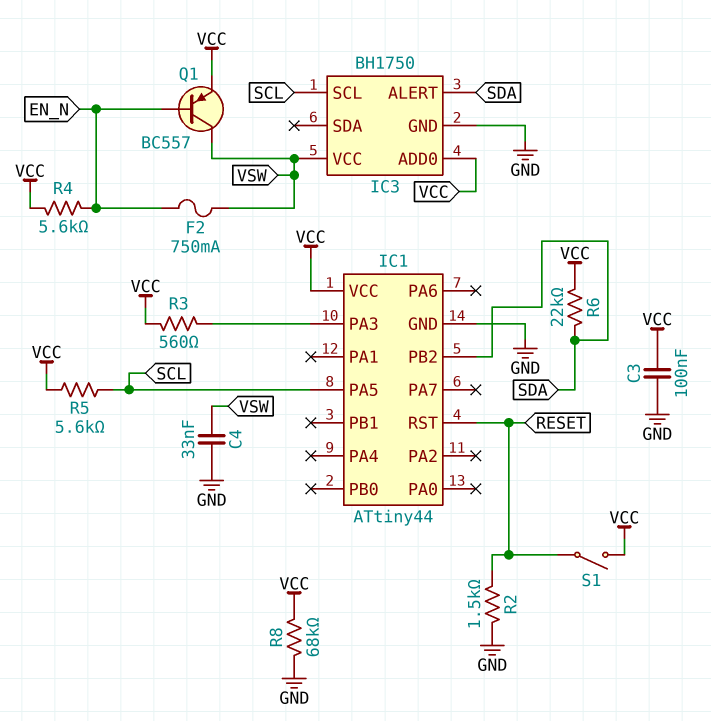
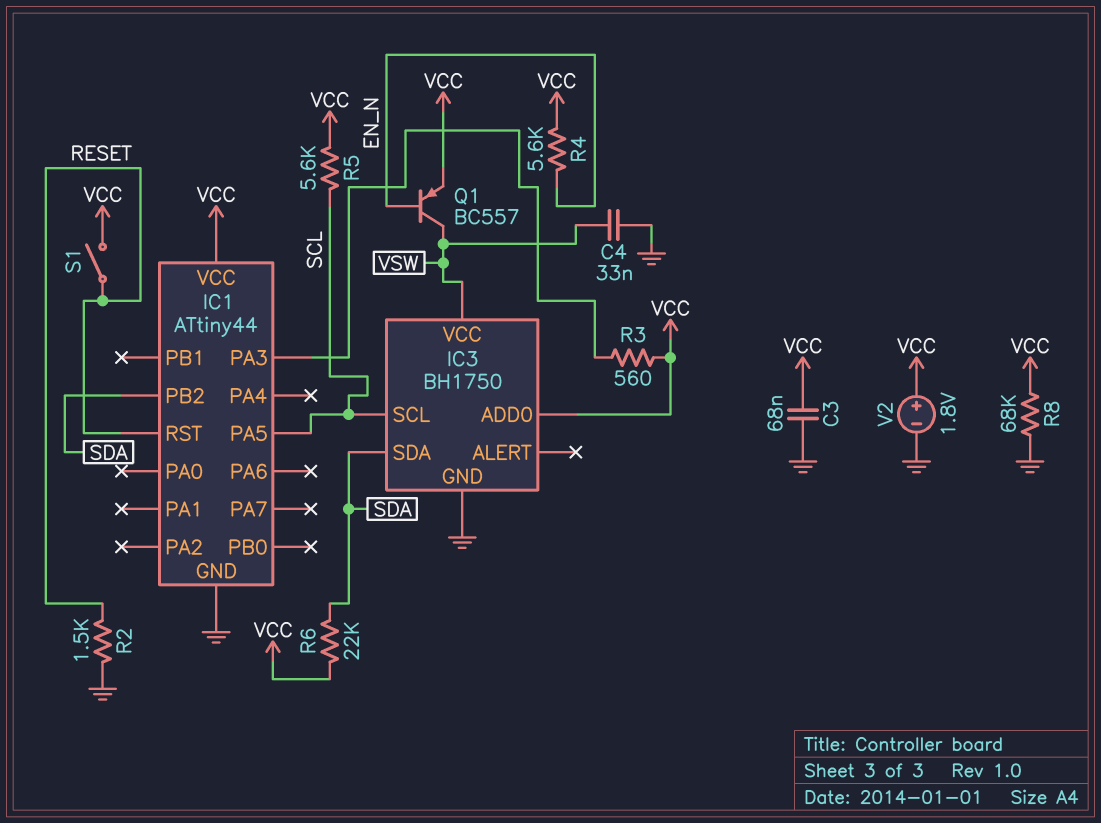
C3: 100nF (GND, VCC) -> 68nF (GND, VCC)
F2: 750mA (EN_N, VSW) -> none
IC3 pin ALERT: SDA -> none
IC3 pin SDA: none -> SDA
V2: none -> 1.8V (plus VCC, minus GND)

